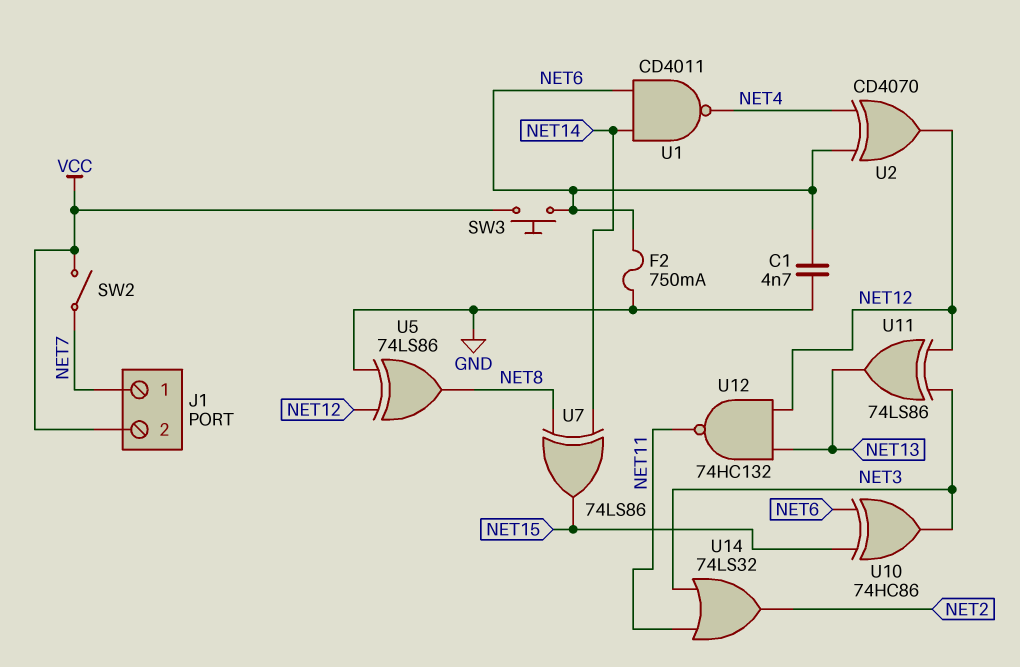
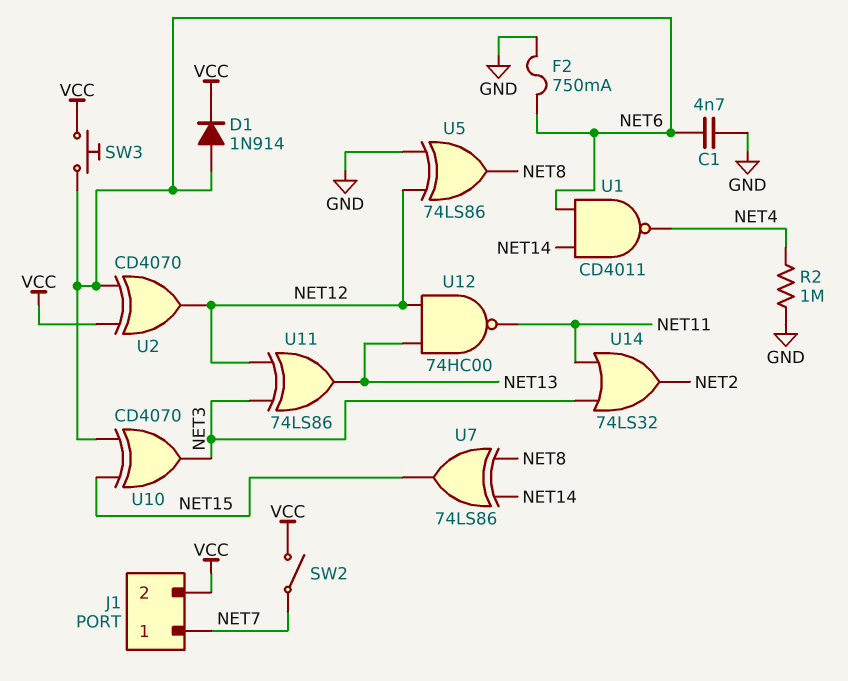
D1: none -> diode 1N914 (A NET6, K VCC)
R2: none -> 1M (GND, NET4)
U2: XOR CD4070 (in NET4, in NET6, out NET12) -> XOR CD4070 (in NET6, in VCC, out NET12)
U10: XOR 74HC86 (in NET6, in NET15, out NET3) -> XOR CD4070 (in NET6, in NET15, out NET3)
U12: NAND 74HC132 (in NET12, in NET13, out NET11) -> NAND 74HC00 (in NET12, in NET13, out NET11)

